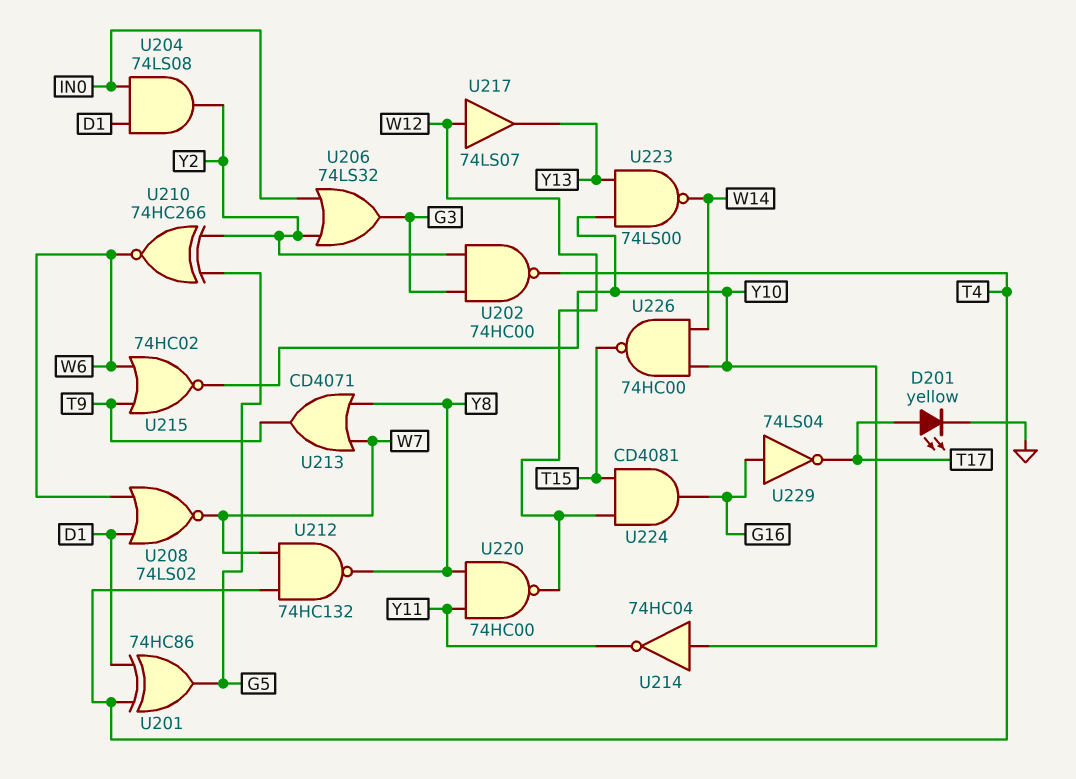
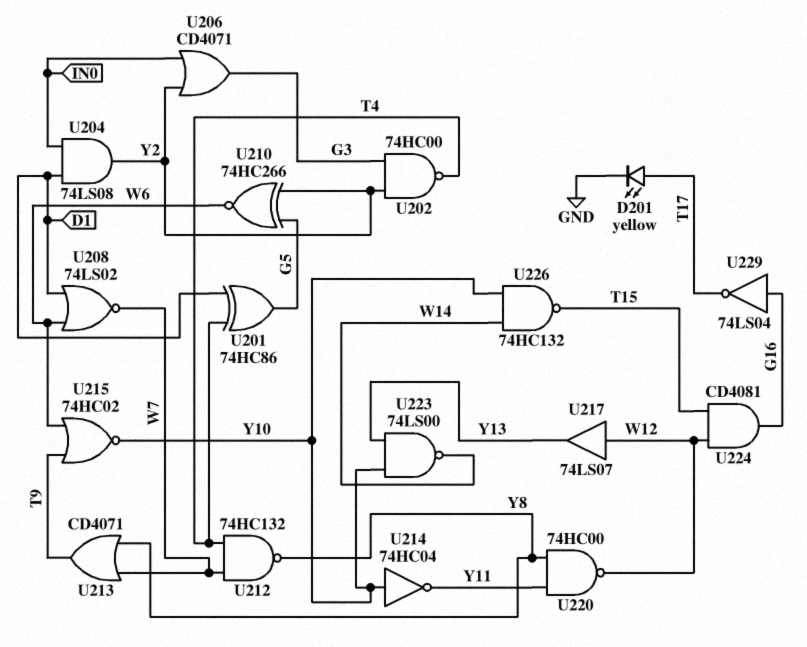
U206: OR 74LS32 (in IN0, in Y2, out G3) -> OR CD4071 (in IN0, in Y2, out G3)
U226: NAND 74HC00 (in W14, in Y10, out T15) -> NAND 74HC132 (in W14, in Y10, out T15)

